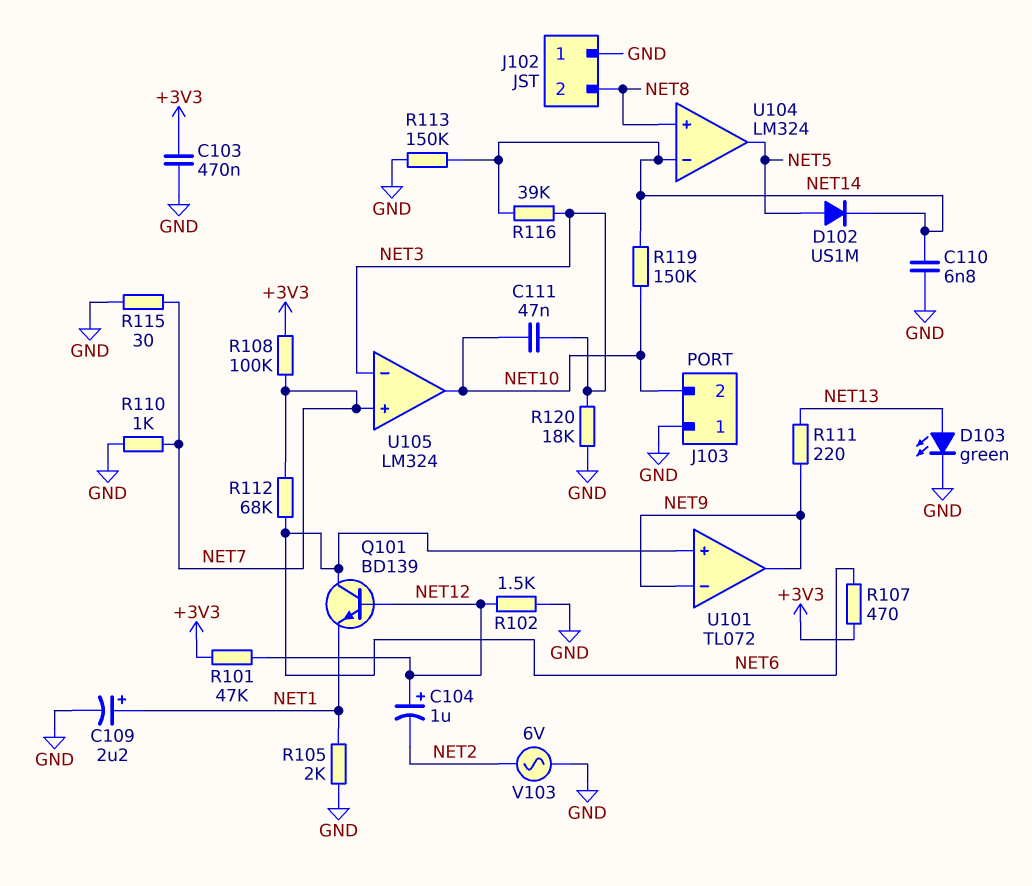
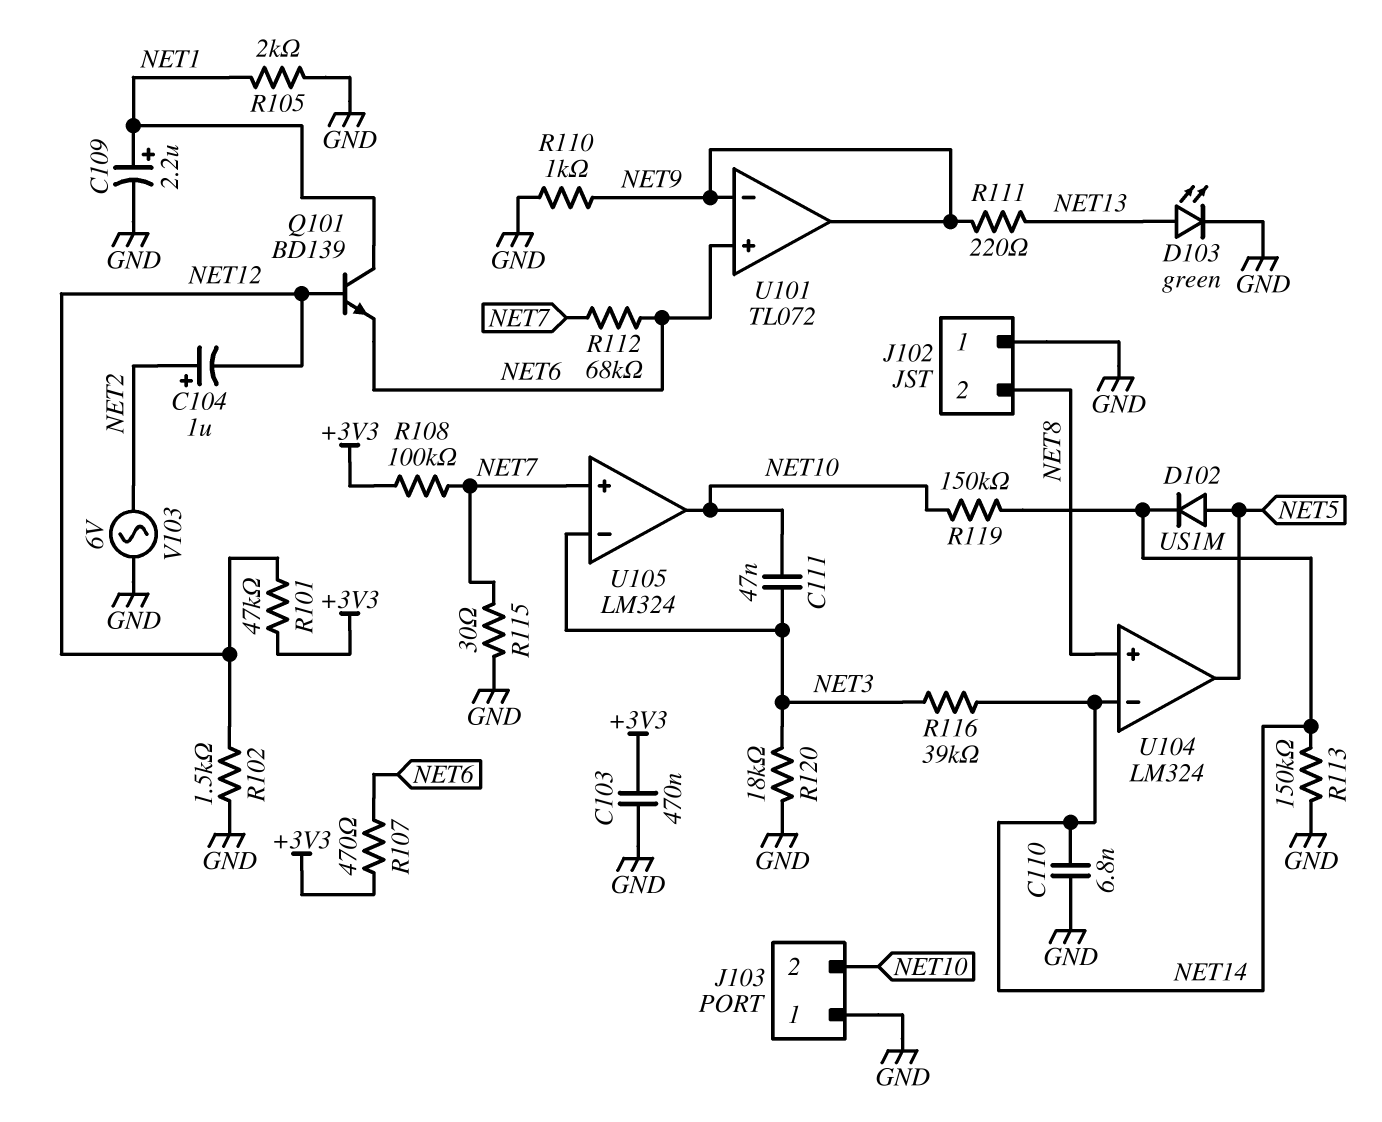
C104: 1uF (plus NET12, minus NET2) -> 1uF (plus NET2, minus NET12)
Q101: NPN BD139 (B NET12, C NET6, E NET1) -> NPN BD139 (B NET12, C NET1, E NET6)
R110: 1k (GND, NET7) -> 1k (GND, NET9)

